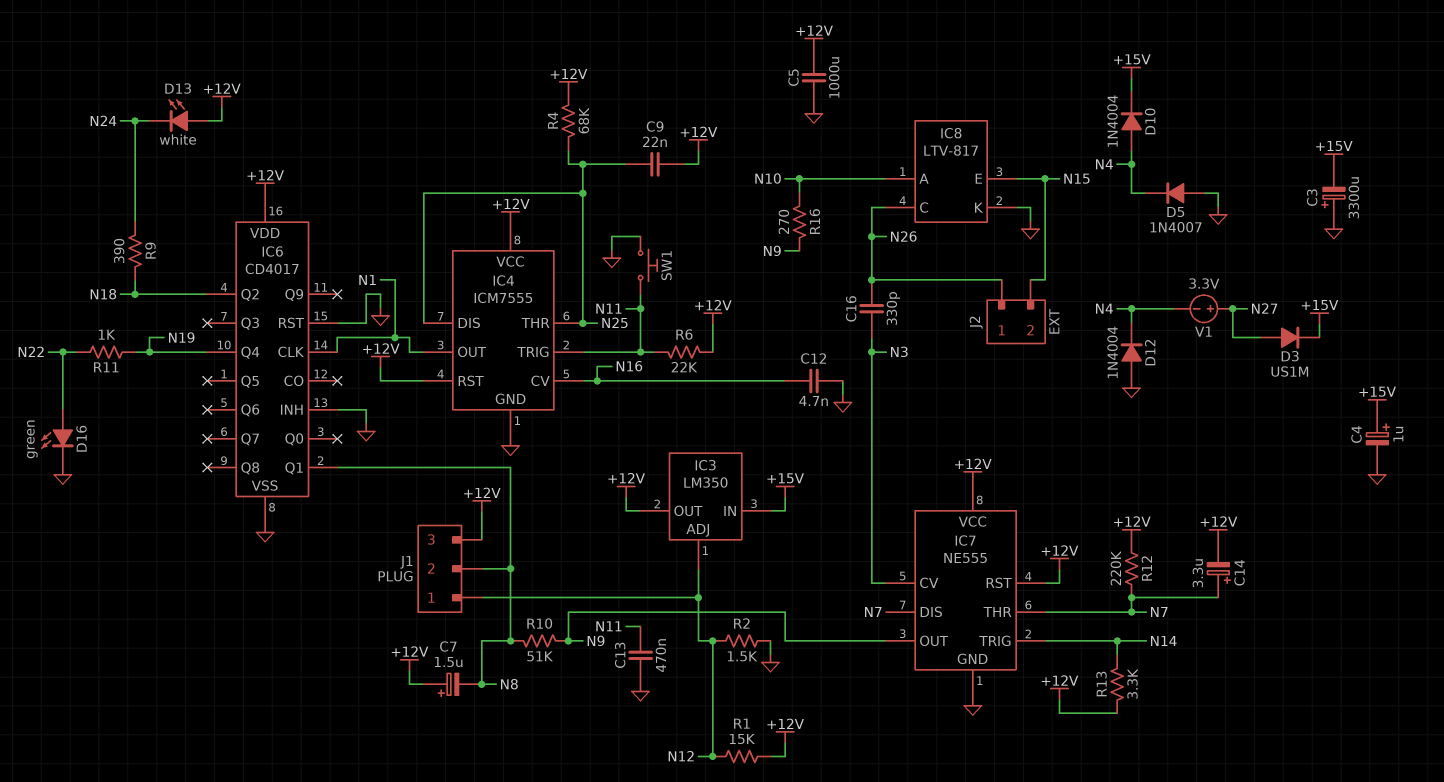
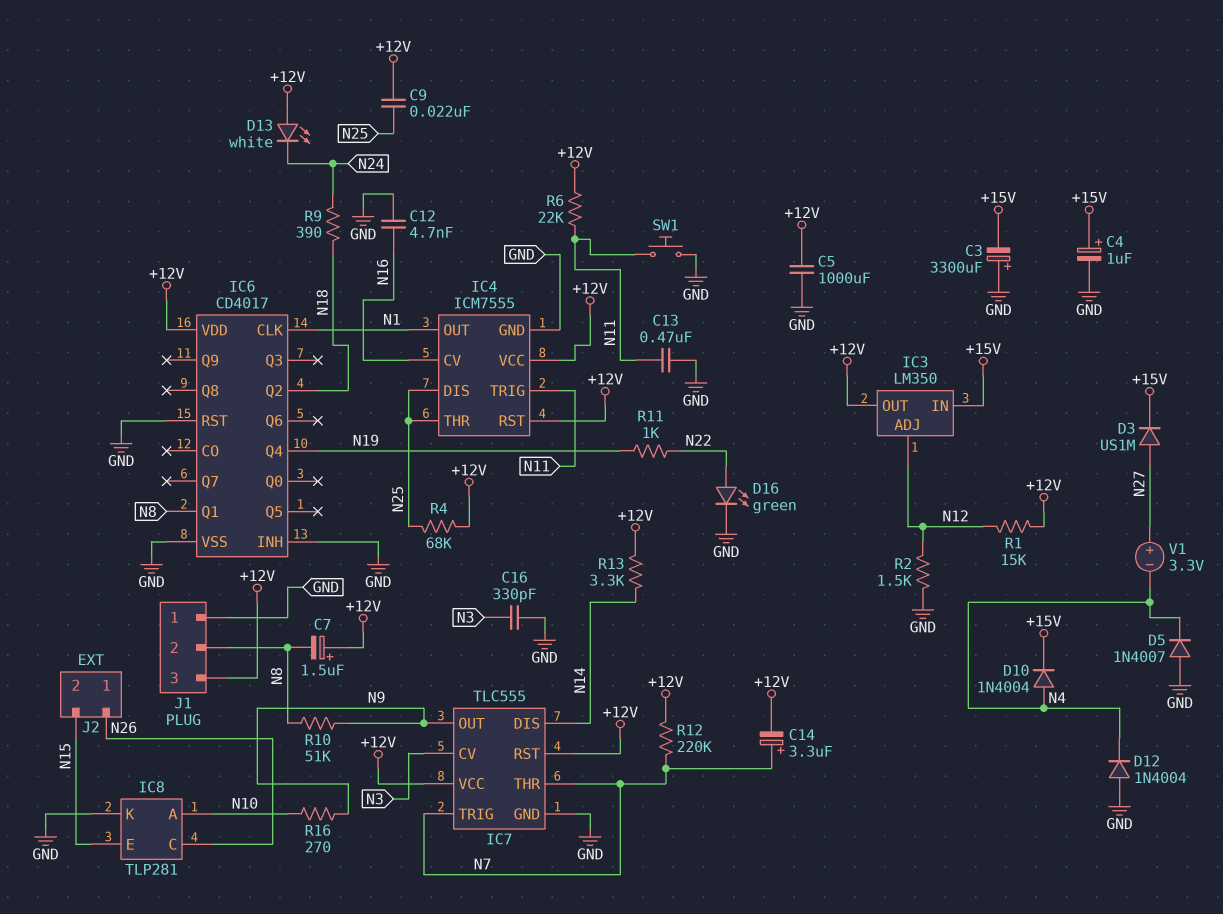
C16: 330pF (N3, N26) -> 330pF (GND, N3)
IC7: NE555 -> TLC555
IC7 pin DIS: N7 -> N14
IC7 pin TRIG: N14 -> N7
IC8: LTV-817 -> TLP281
J1 pin 1: N12 -> GND

